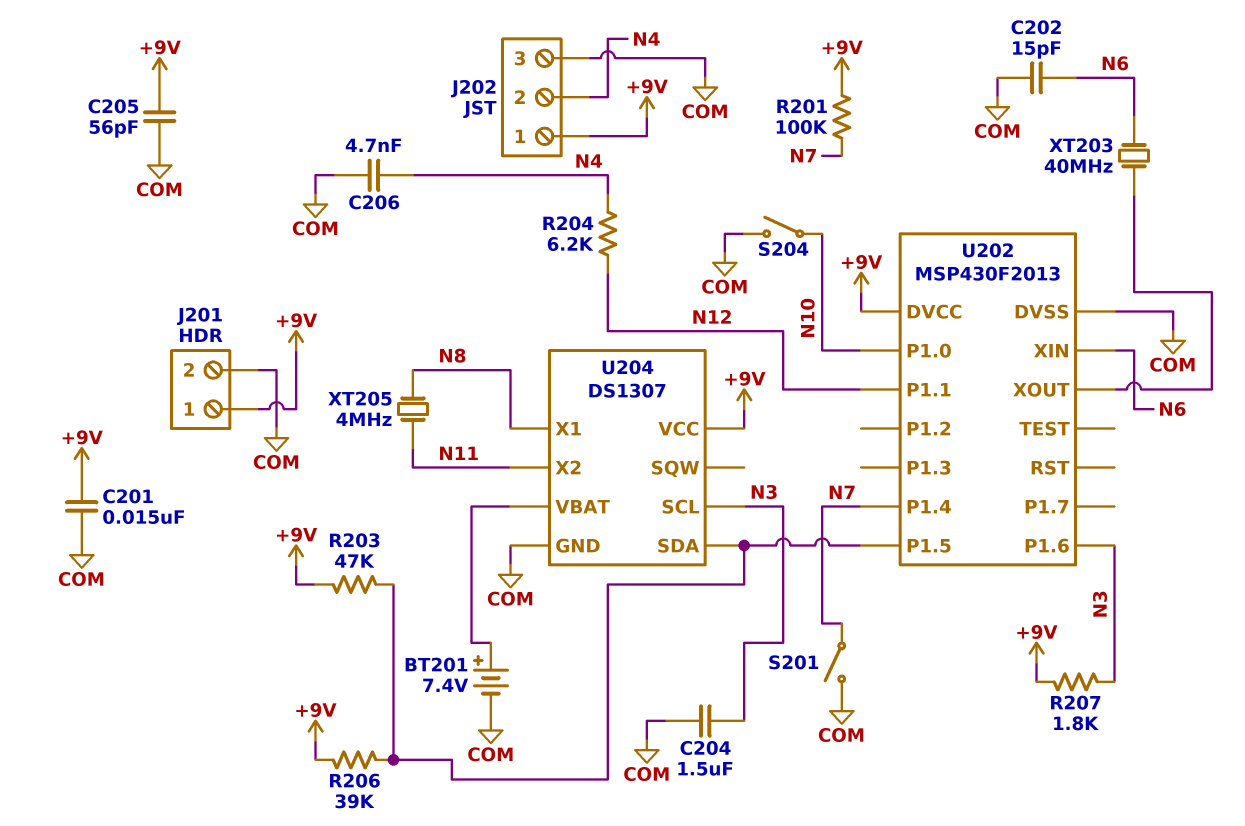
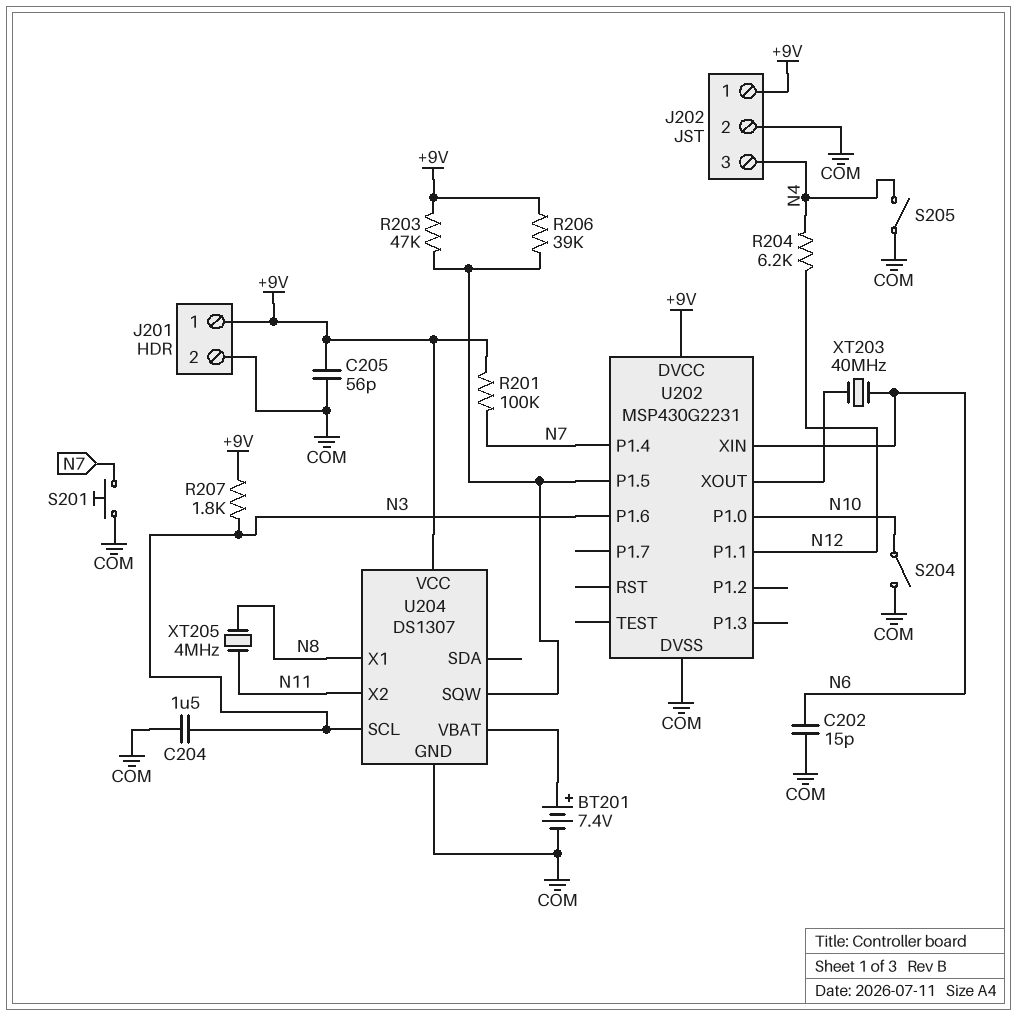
C201: 15nF (+9V, COM) -> none
C206: 4.7nF (COM, N4) -> none
J202 pin 2: N4 -> COM
J202 pin 3: COM -> N4
S201: switch (COM, N7) -> button (COM, N7)
S205: none -> switch (COM, N4)
U202: MSP430F2013 -> MSP430G2231
U204 pin SDA: U202/P1.5 -> none
U204 pin SQW: none -> U202/P1.5

